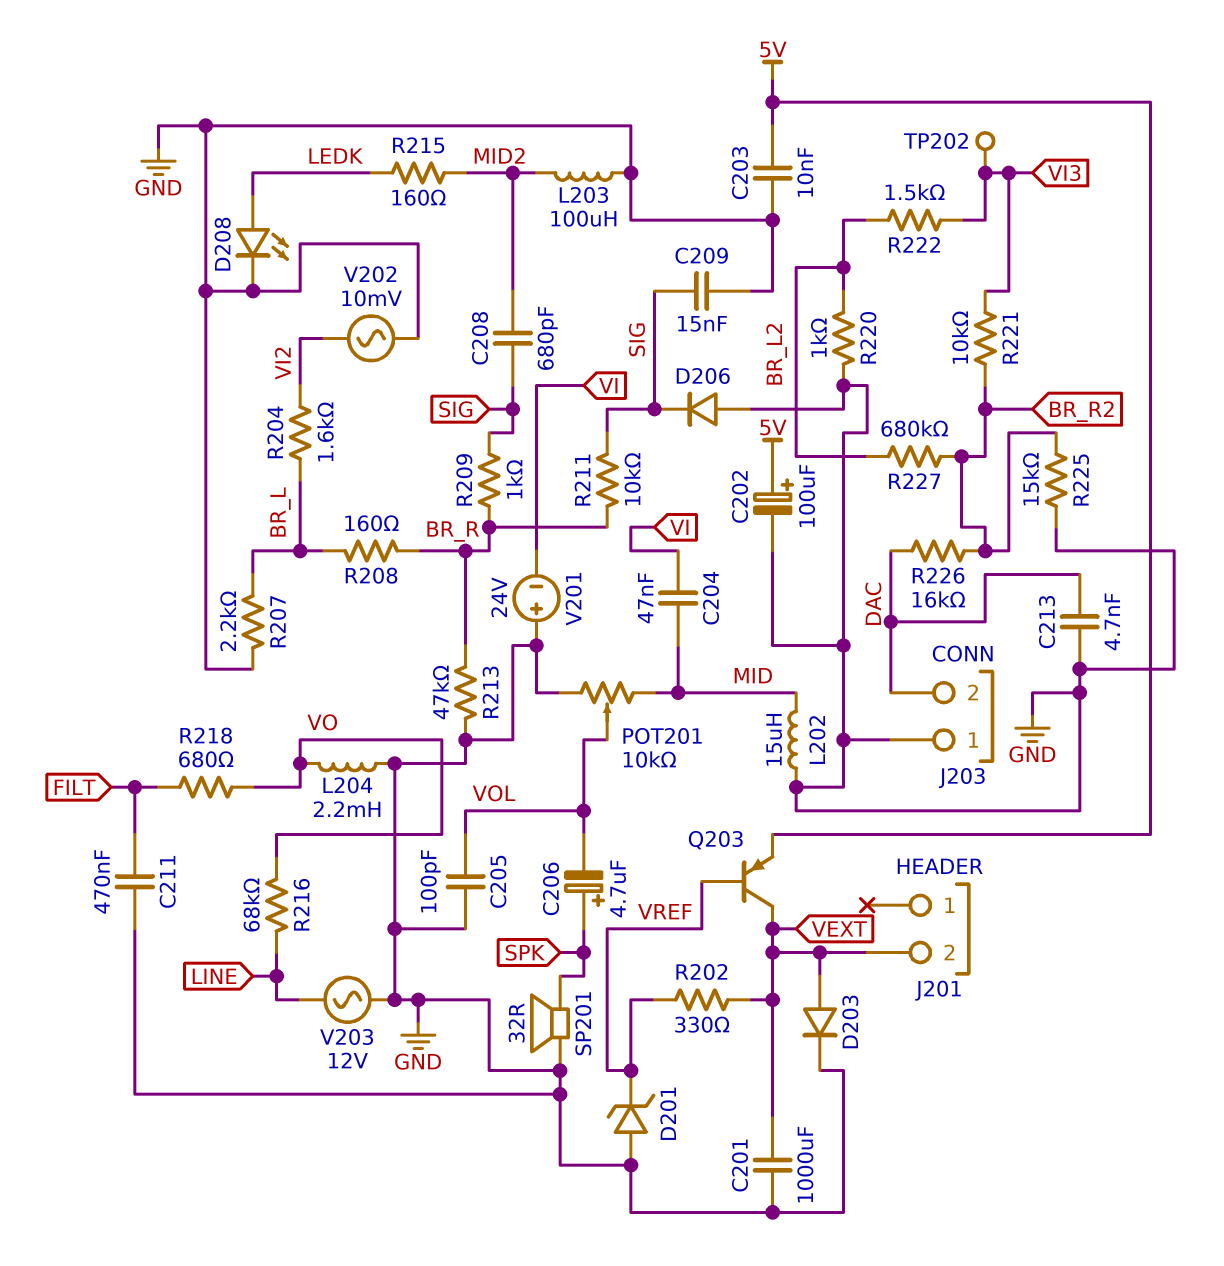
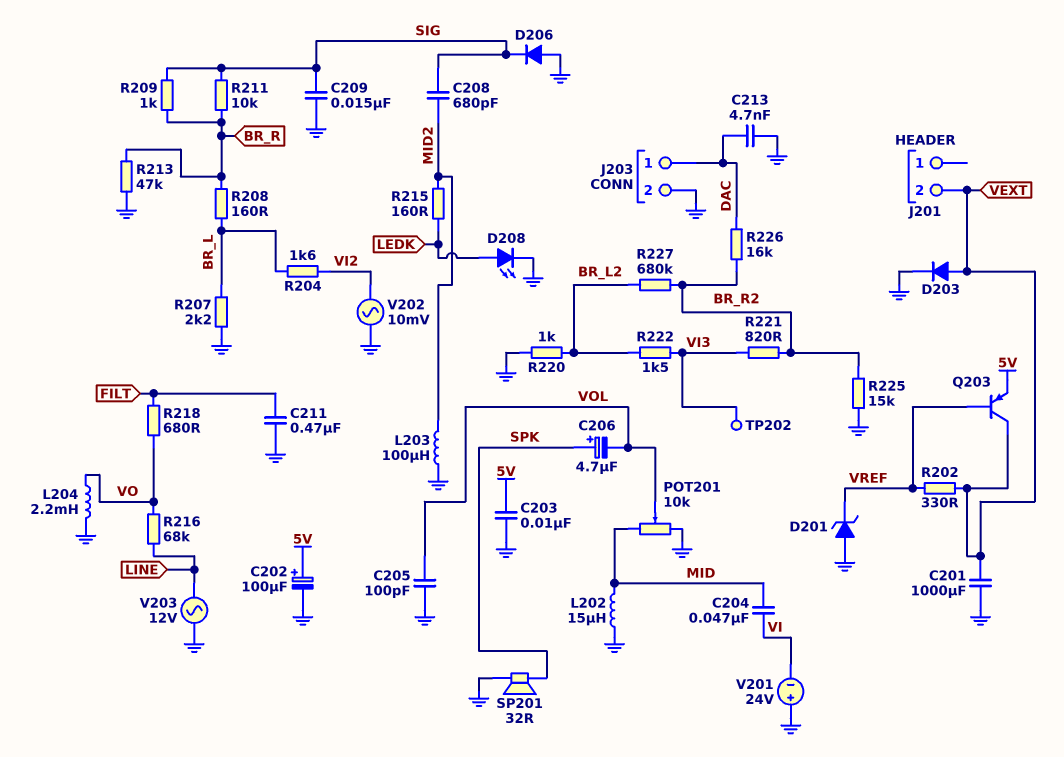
J203 pin 1: GND -> DAC
J203 pin 2: DAC -> GND
R221: 10k (BR_R2, VI3) -> 820 (BR_R2, VI3)

